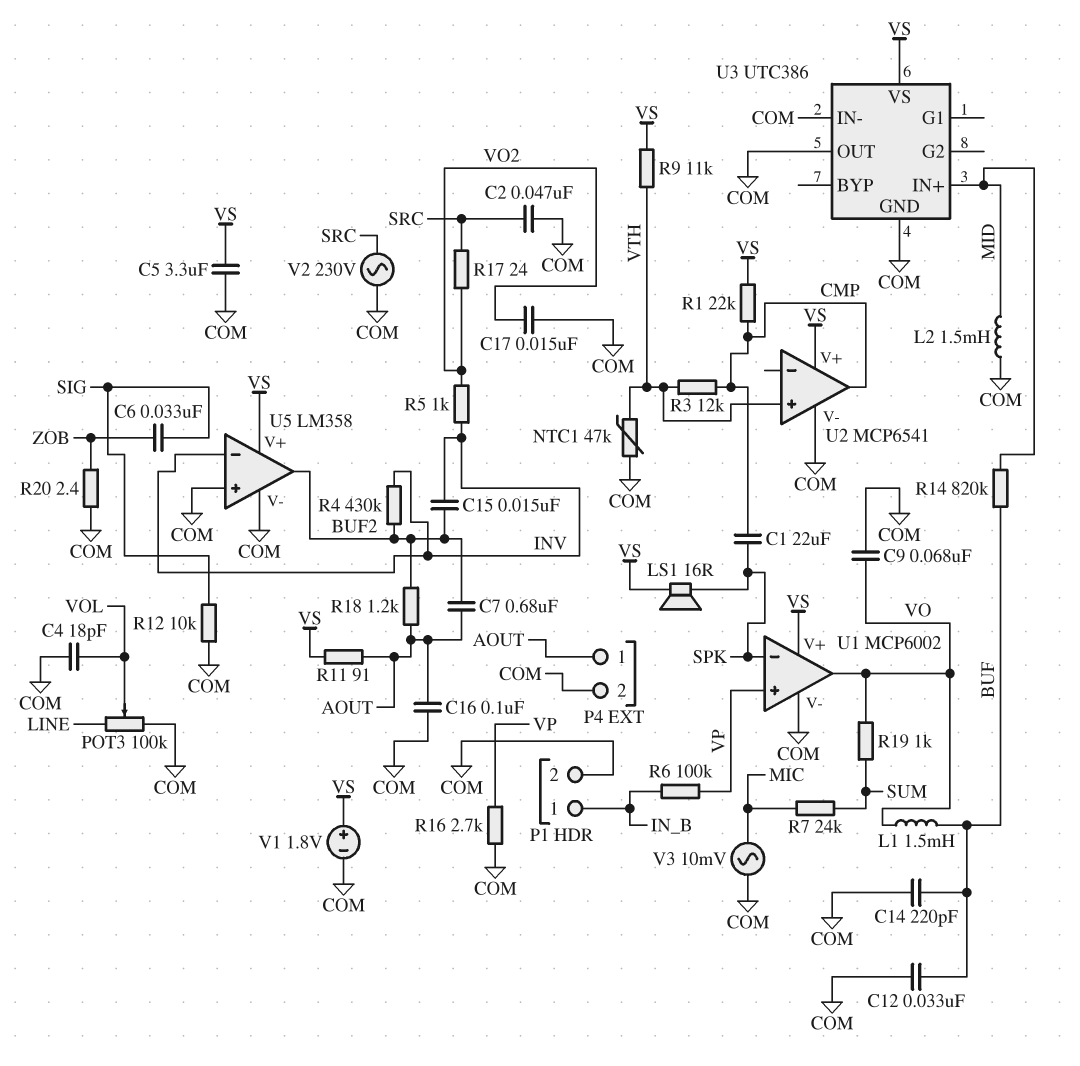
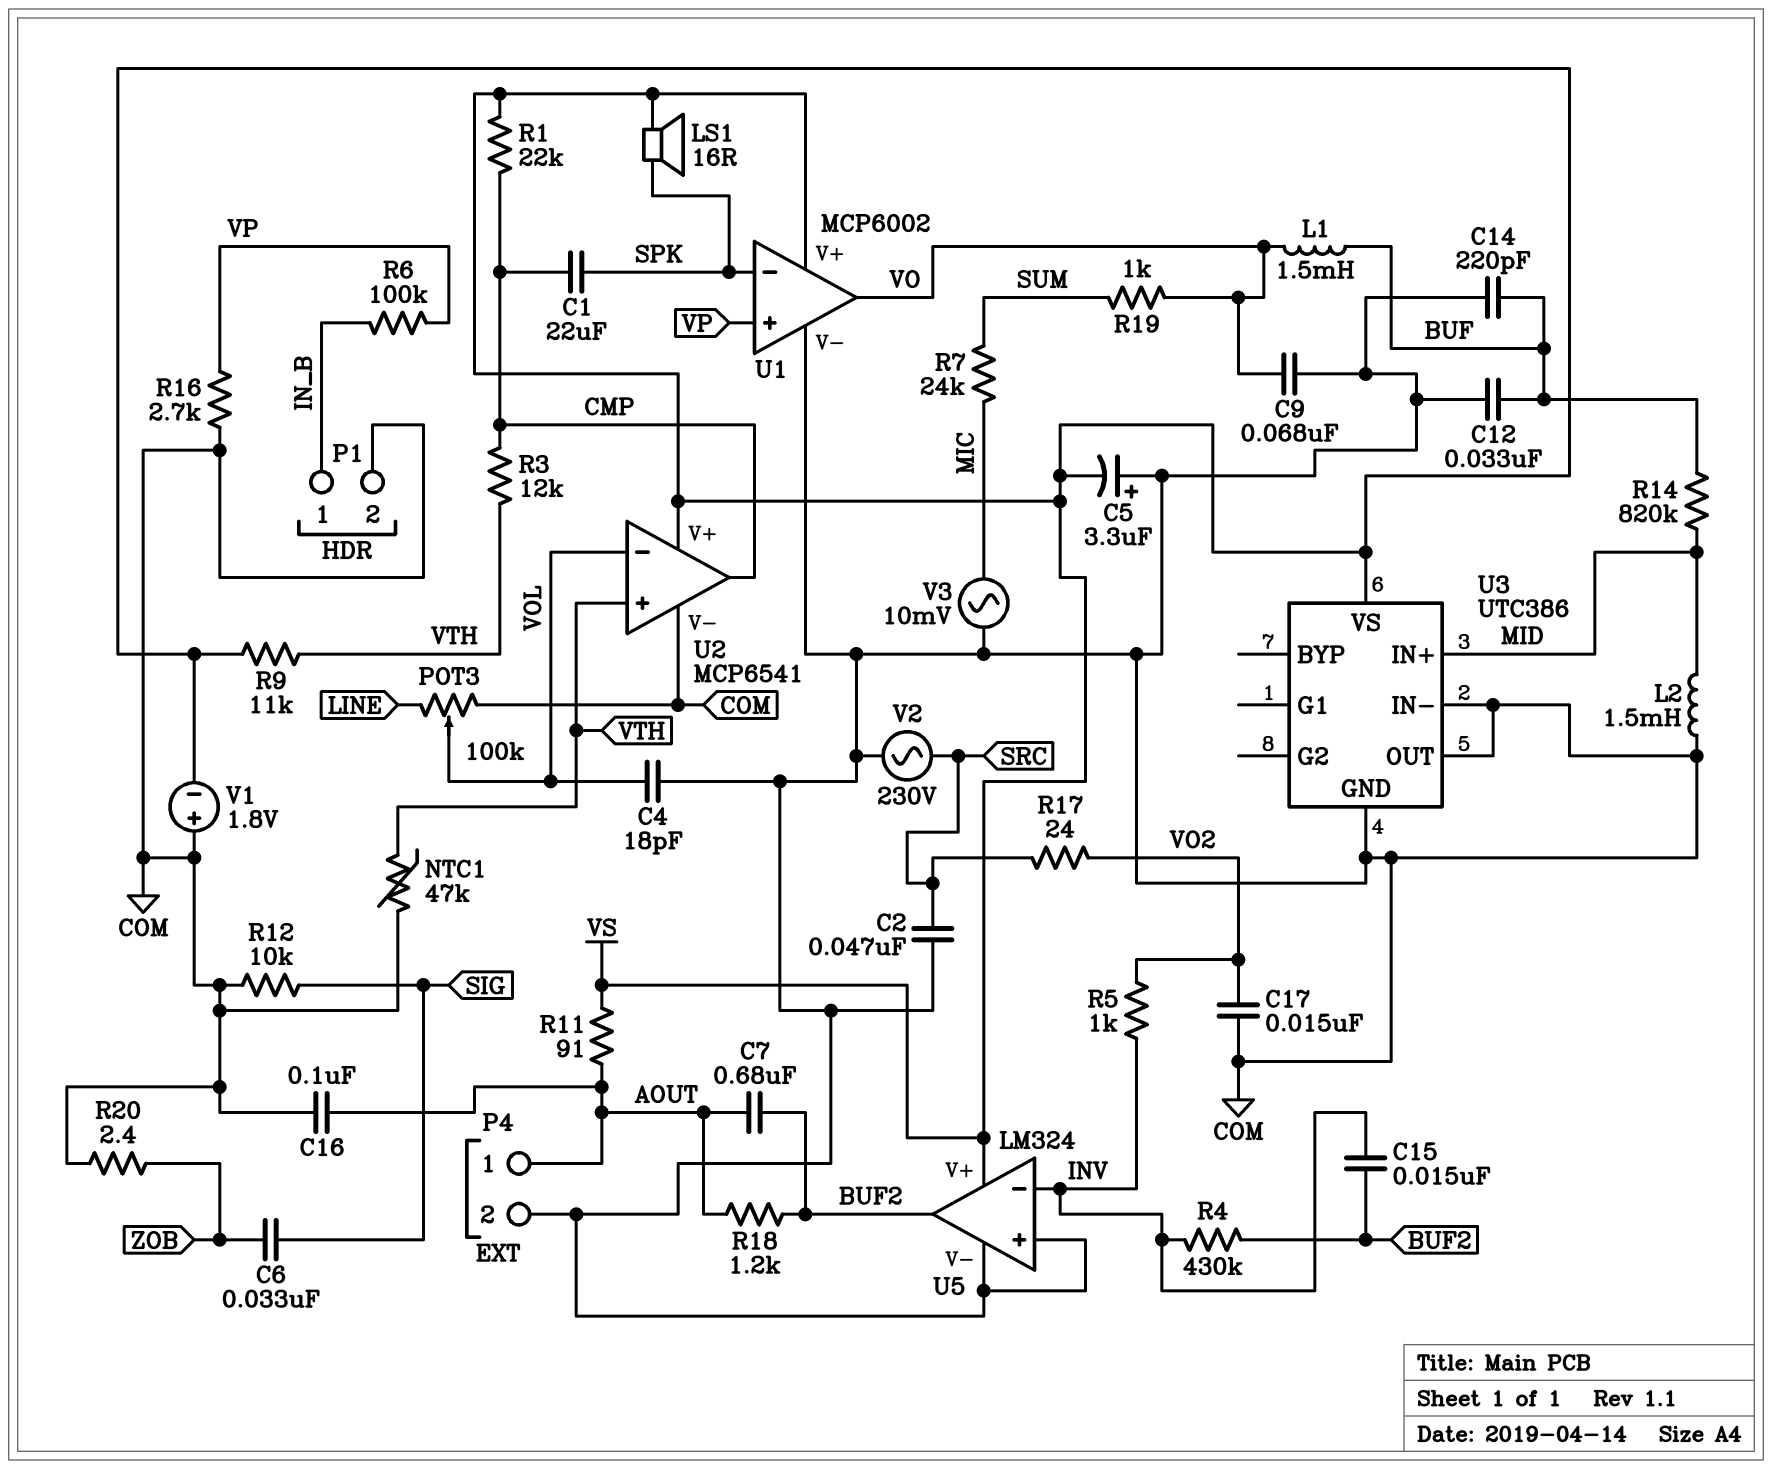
C5: 3.3uF (COM, VS) -> 3.3uF (plus COM, minus VS)
U2 pin in-: none -> VOL
U5: LM358 -> LM324
V1: 1.8V (plus VS, minus COM) -> 1.8V (plus COM, minus VS)

